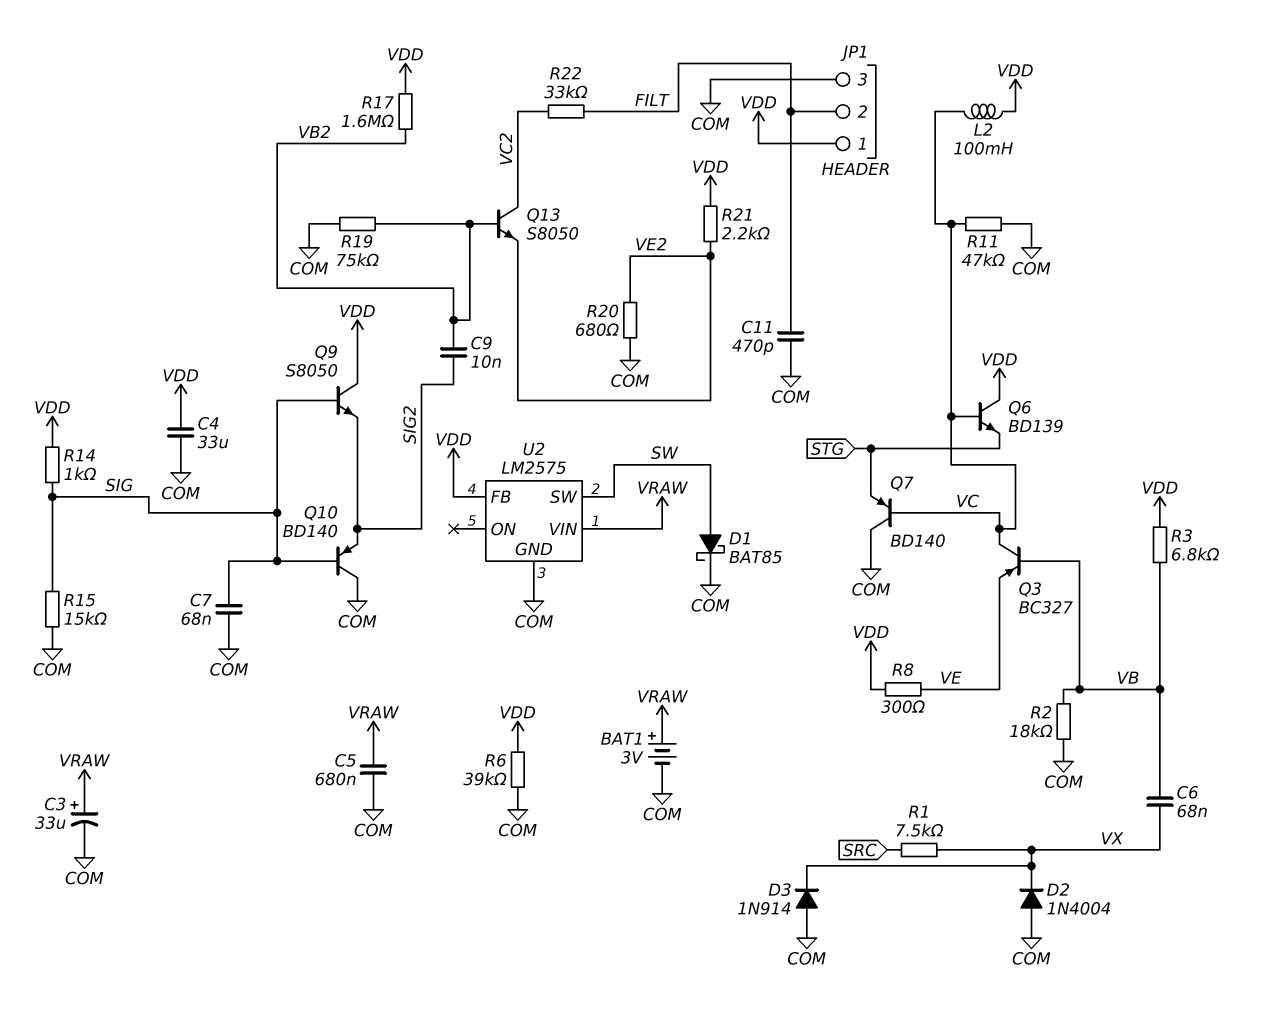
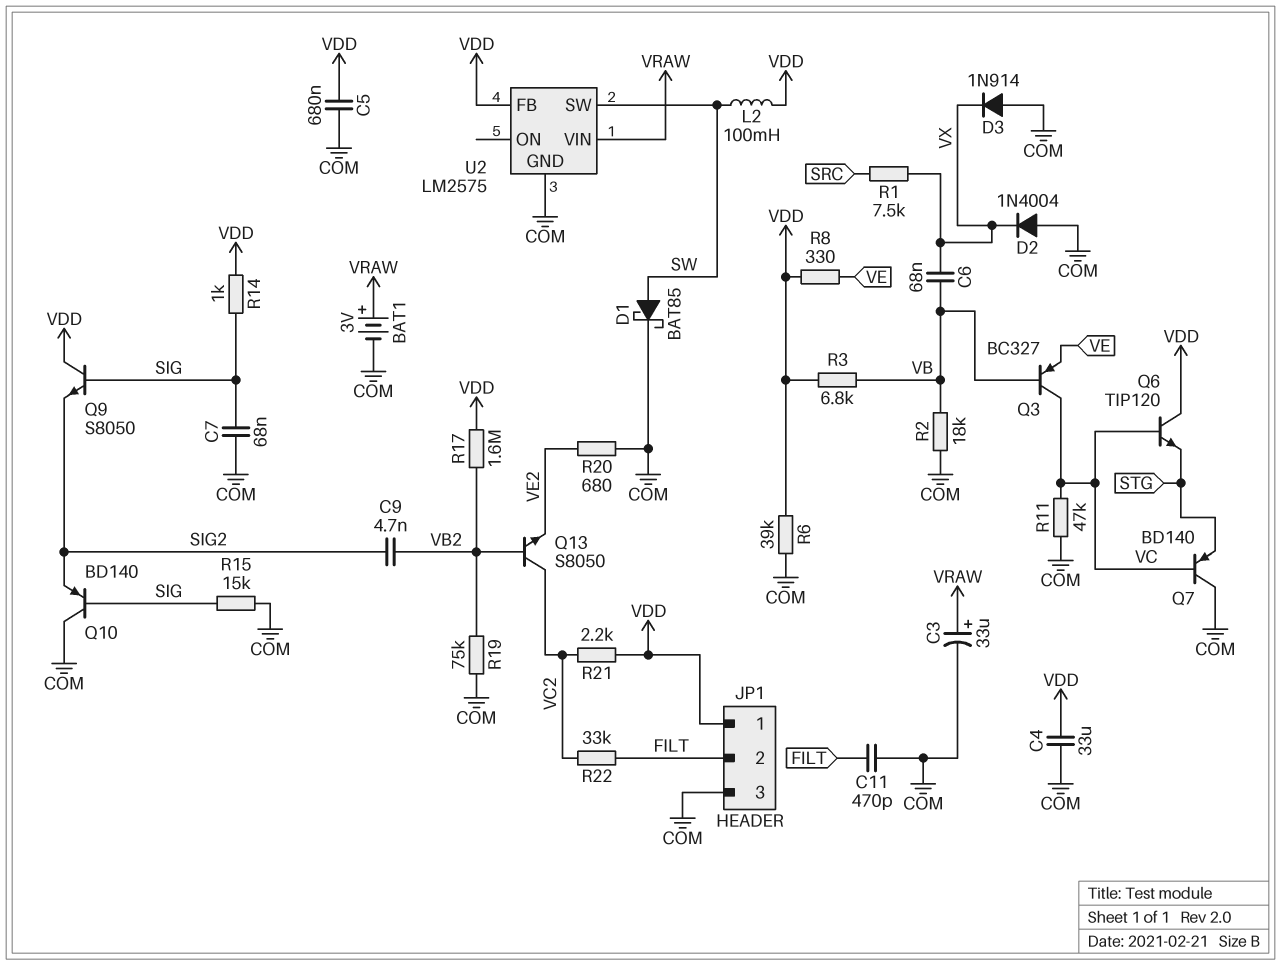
C5: 680nF (COM, VRAW) -> 680nF (COM, VDD)
C9: 10nF (SIG2, VB2) -> 4.7nF (SIG2, VB2)
L2: 100mH (VC, VDD) -> 100mH (SW, VDD)
Q6: NPN BD139 (B VC, C VDD, E STG) -> NPN TIP120 (B VC, C VDD, E STG)
R8: 300 (VDD, VE) -> 330 (VDD, VE)
R21: 2.2k (VDD, VE2) -> 2.2k (VC2, VDD)

